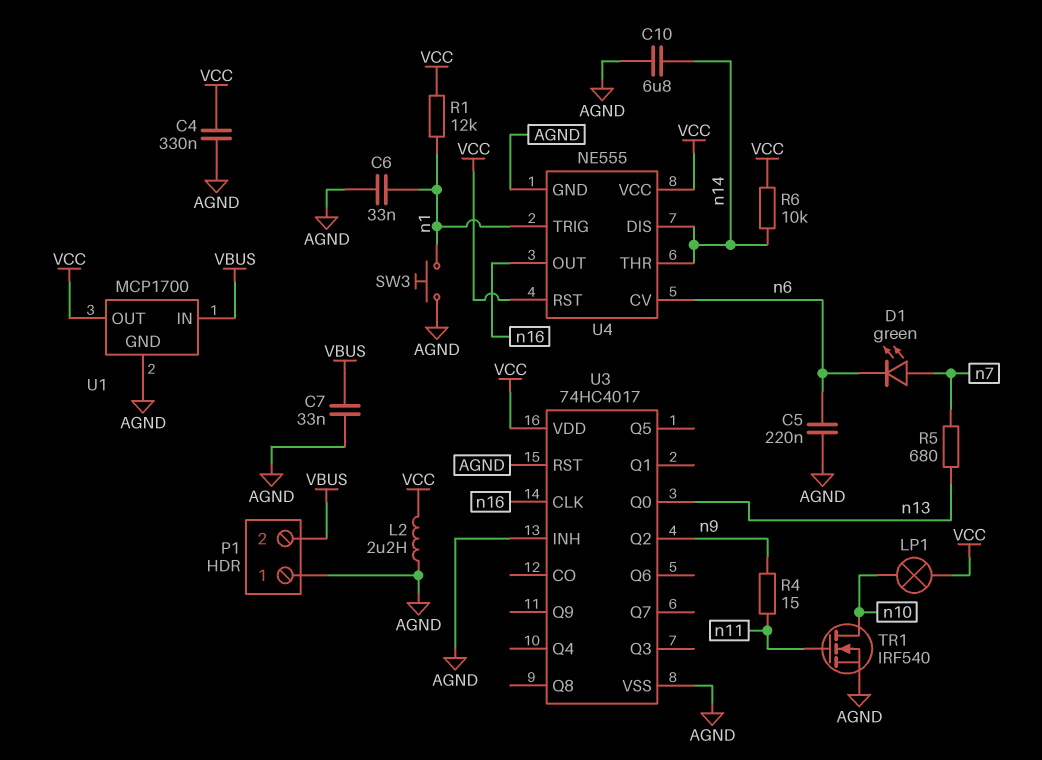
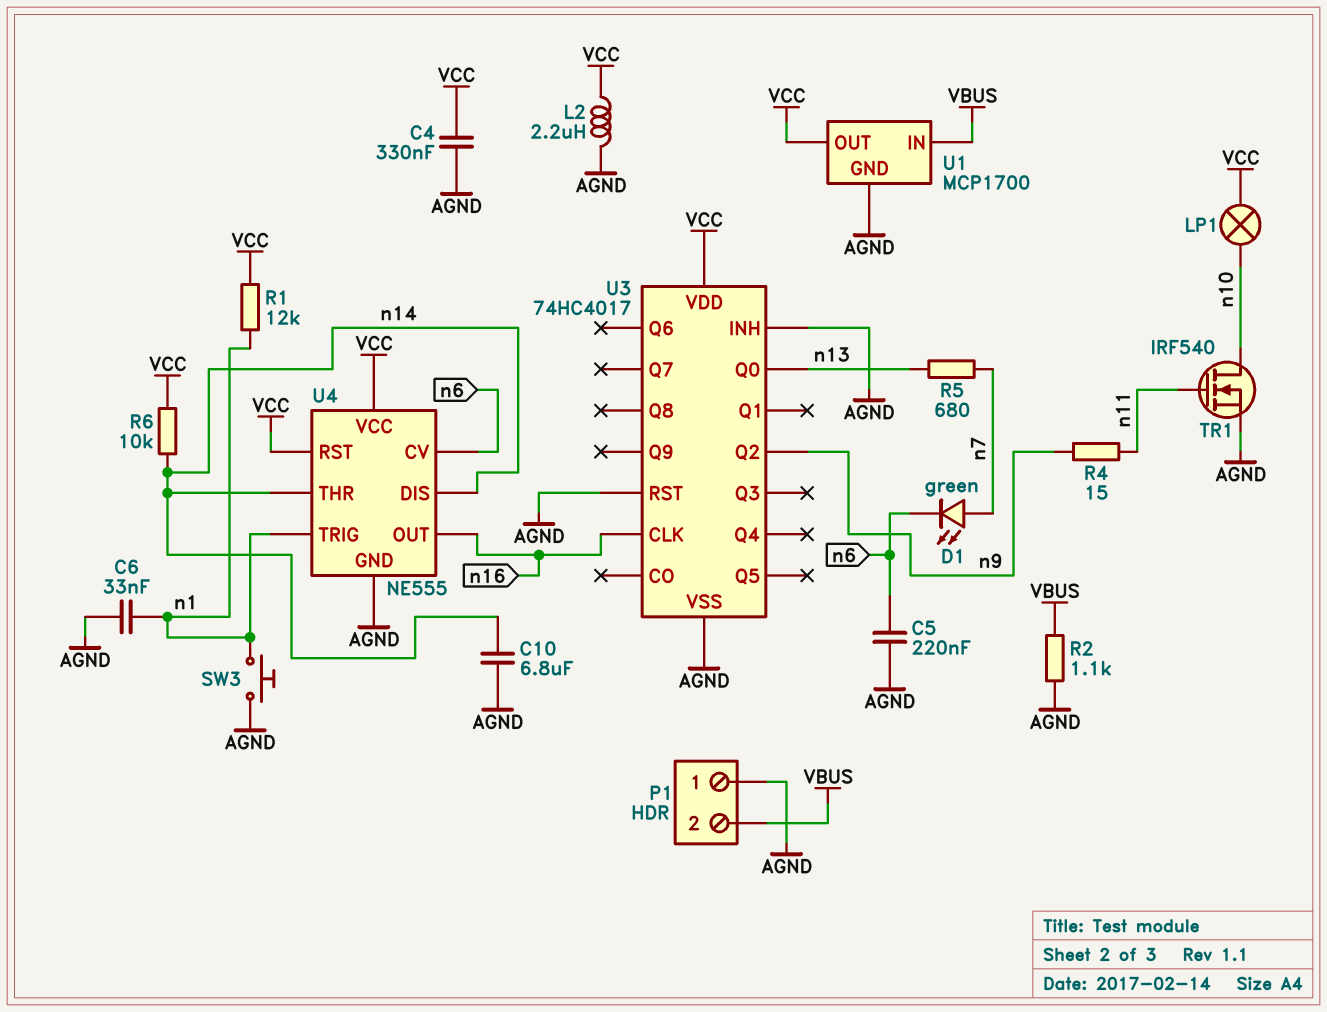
C7: 33nF (AGND, VBUS) -> none
R2: none -> 1.1k (AGND, VBUS)

